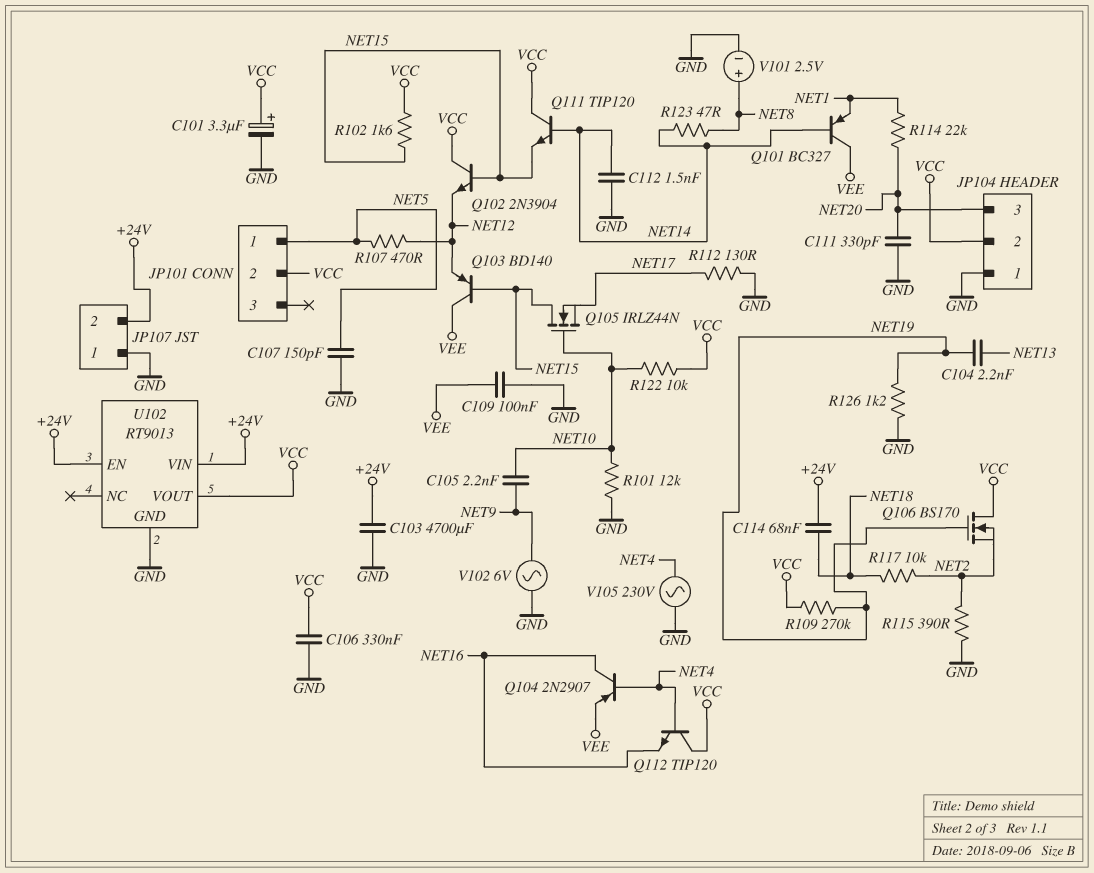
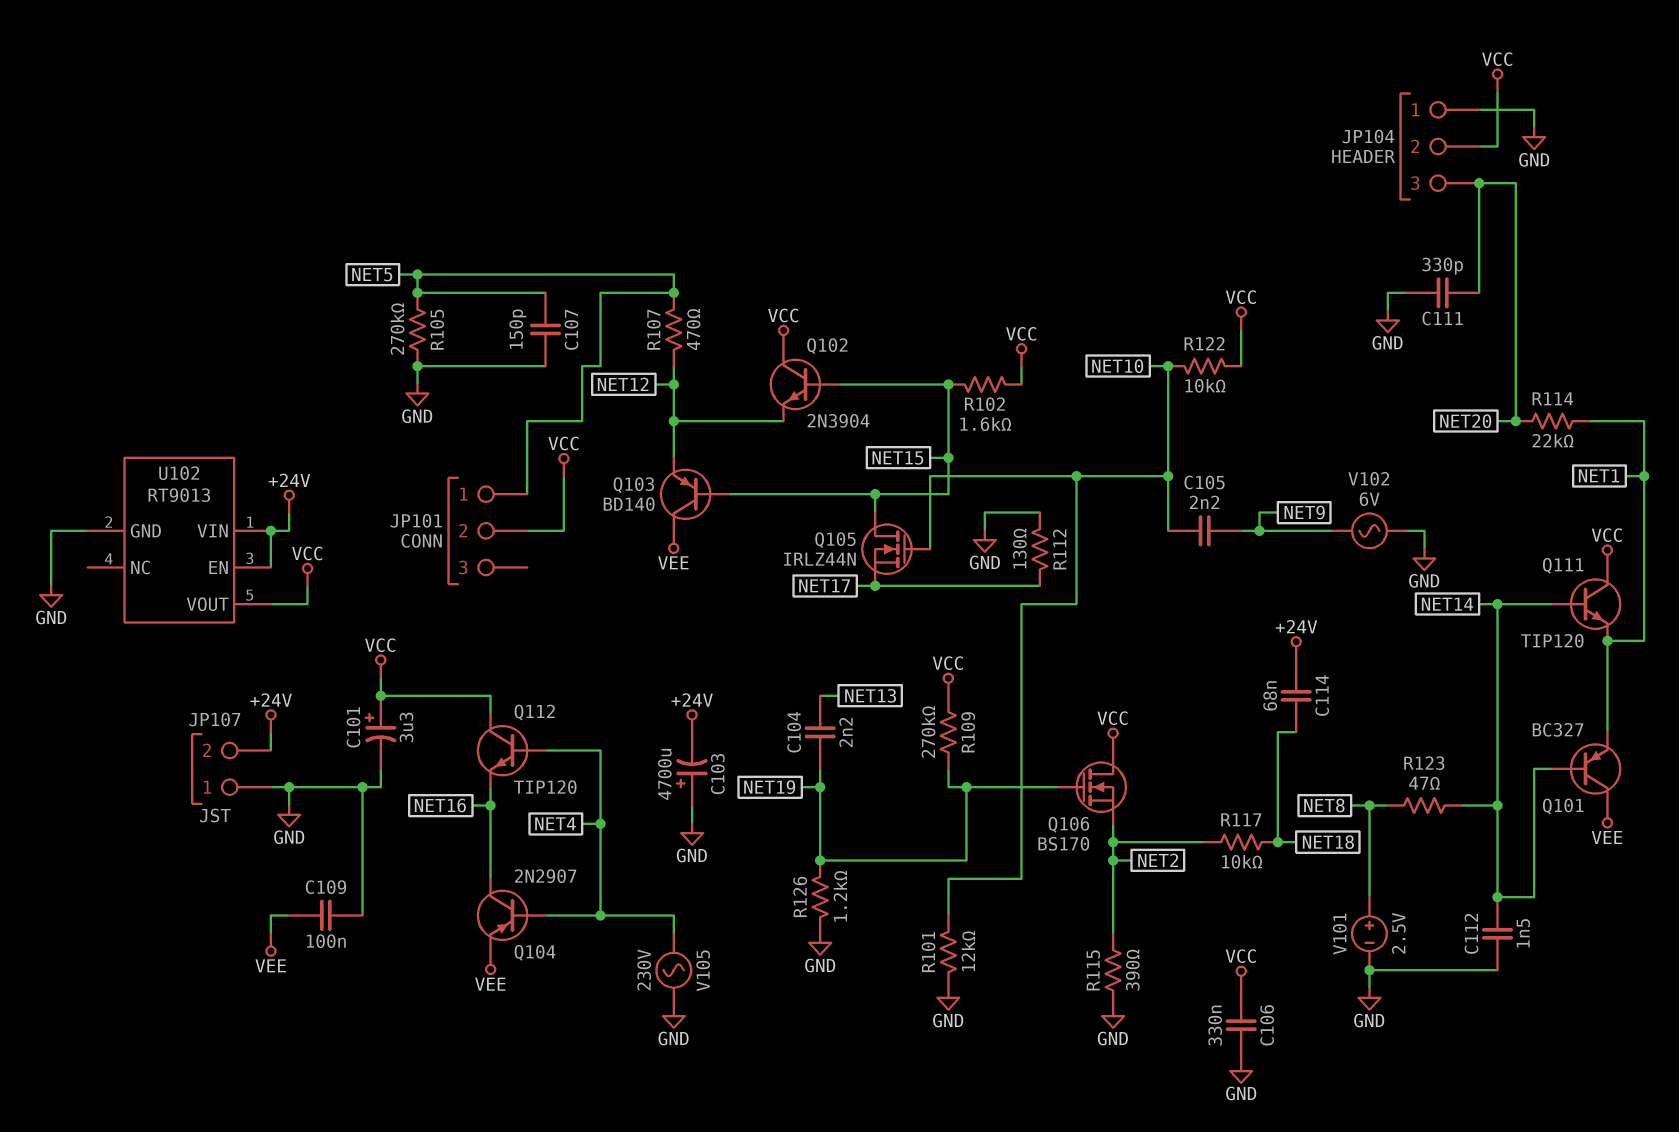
C103: 4700uF (+24V, GND) -> 4700uF (plus GND, minus +24V)
Q111: NPN TIP120 (B NET14, C VCC, E NET15) -> NPN TIP120 (B NET14, C VCC, E NET1)
R105: none -> 270k (GND, NET5)

